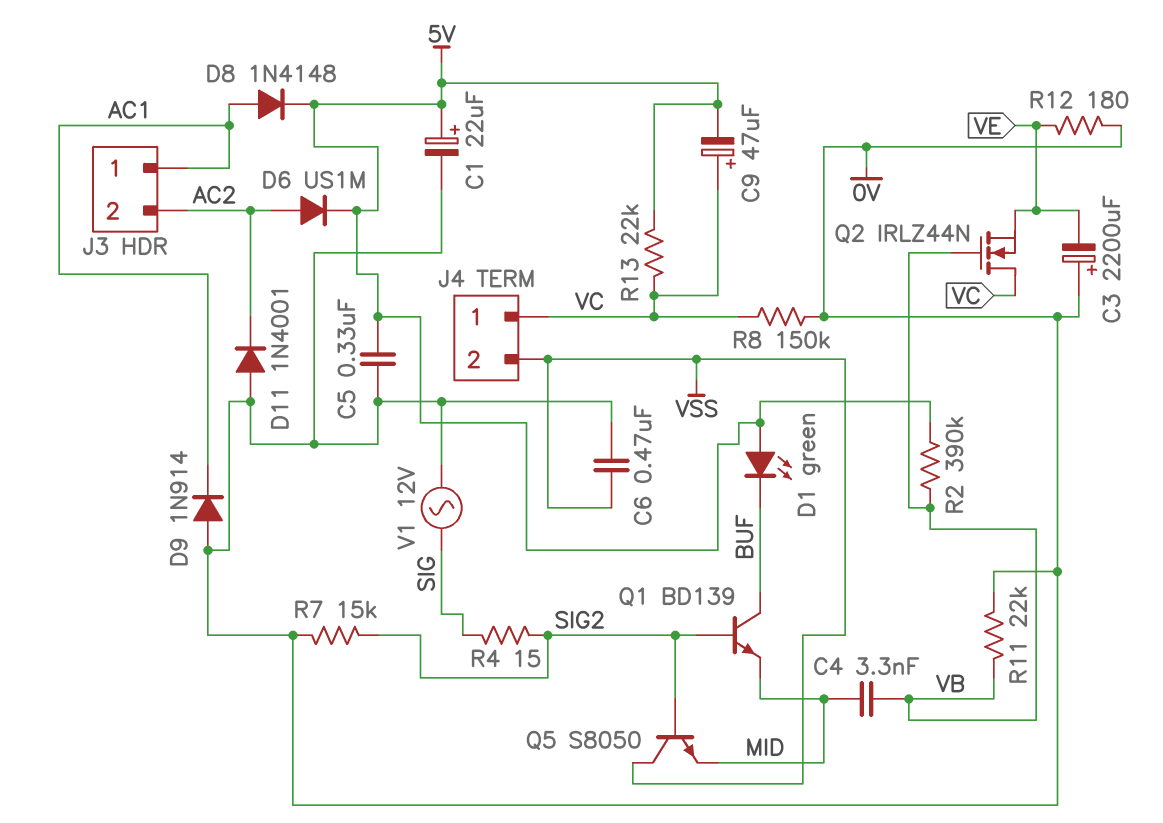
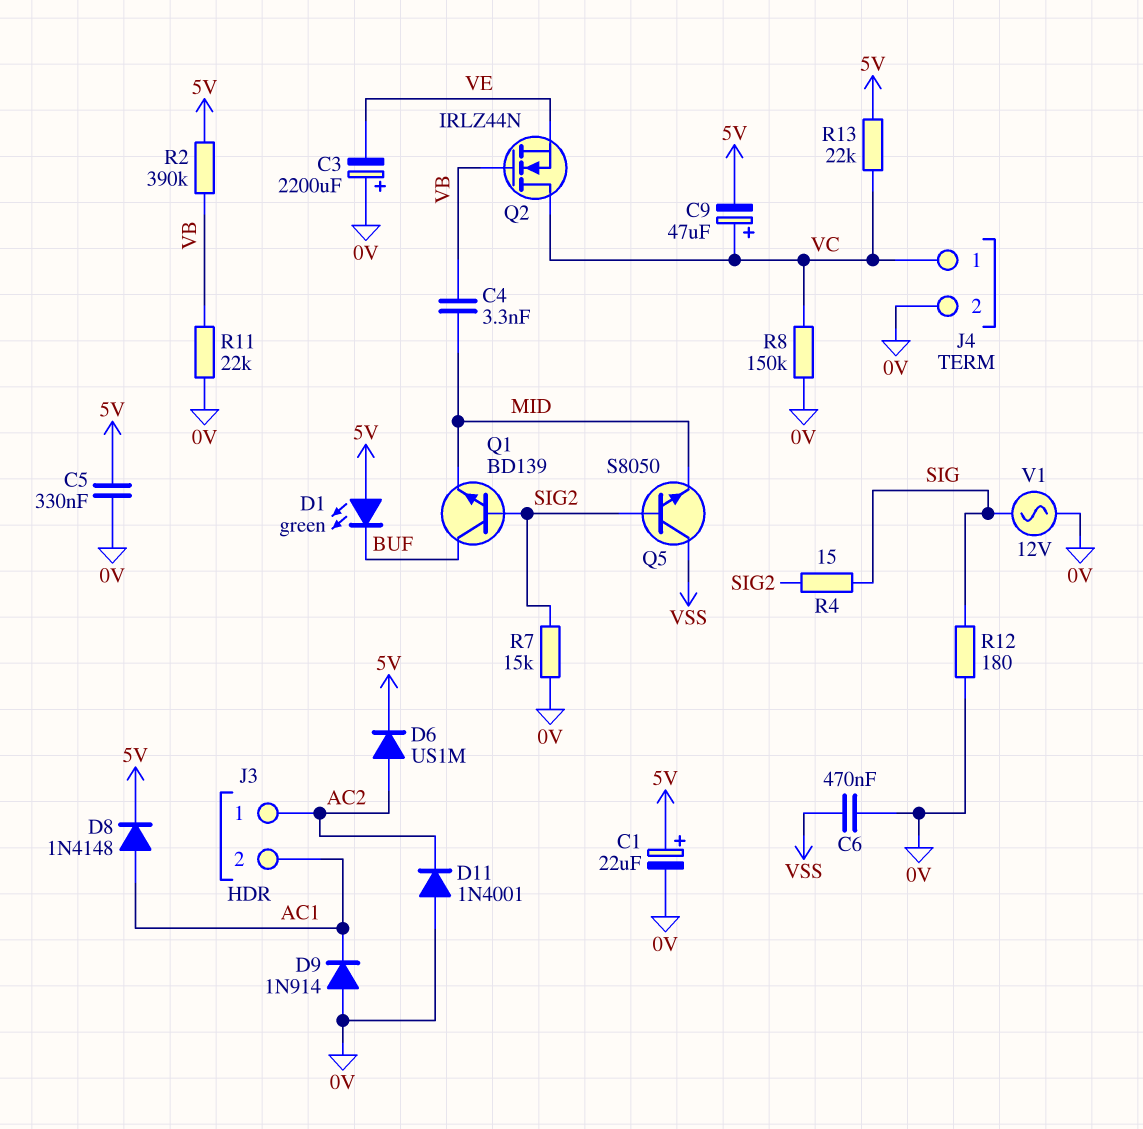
J3 pin 1: AC1 -> AC2
J3 pin 2: AC2 -> AC1
J4 pin 2: VSS -> 0V
R12: 180 (0V, VE) -> 180 (0V, SIG)

